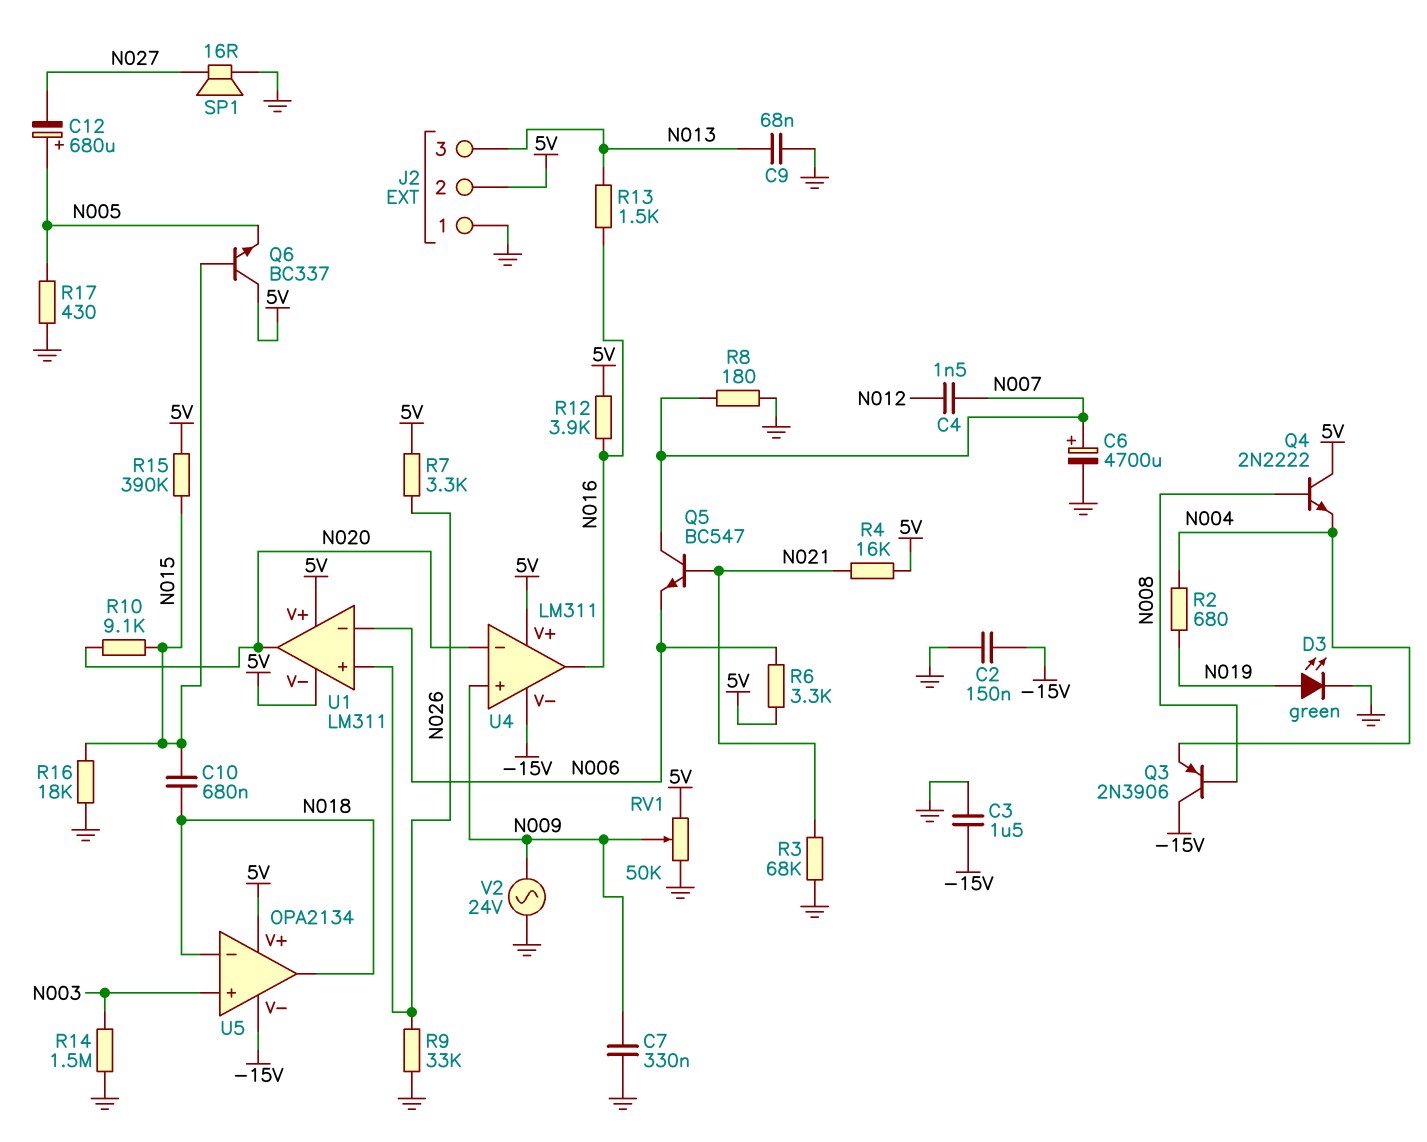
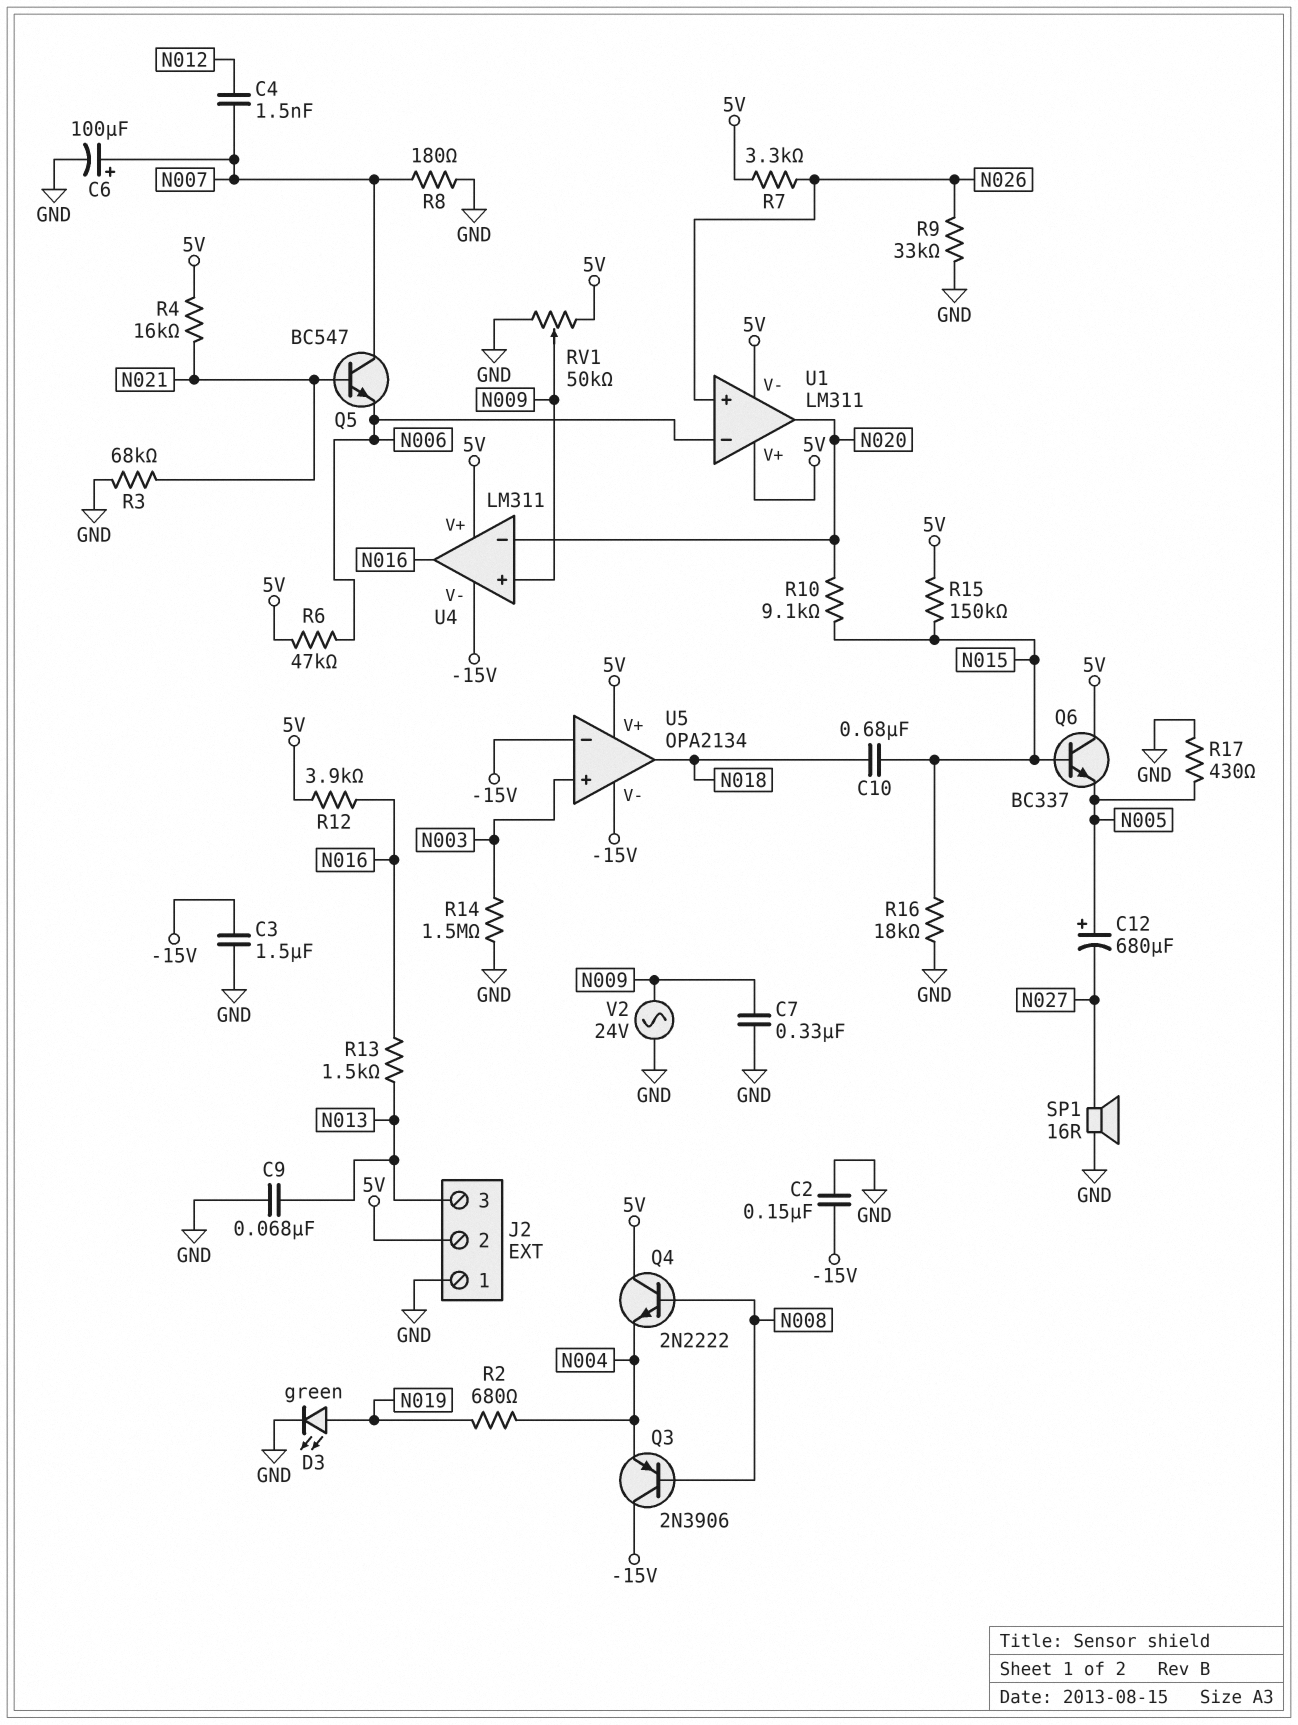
C6: 4700uF (plus N007, minus GND) -> 100uF (plus N007, minus GND)
R6: 3.3k (5V, N006) -> 47k (5V, N006)
R15: 390k (5V, N015) -> 150k (5V, N015)
U5 pin in-: N018 -> -15V

